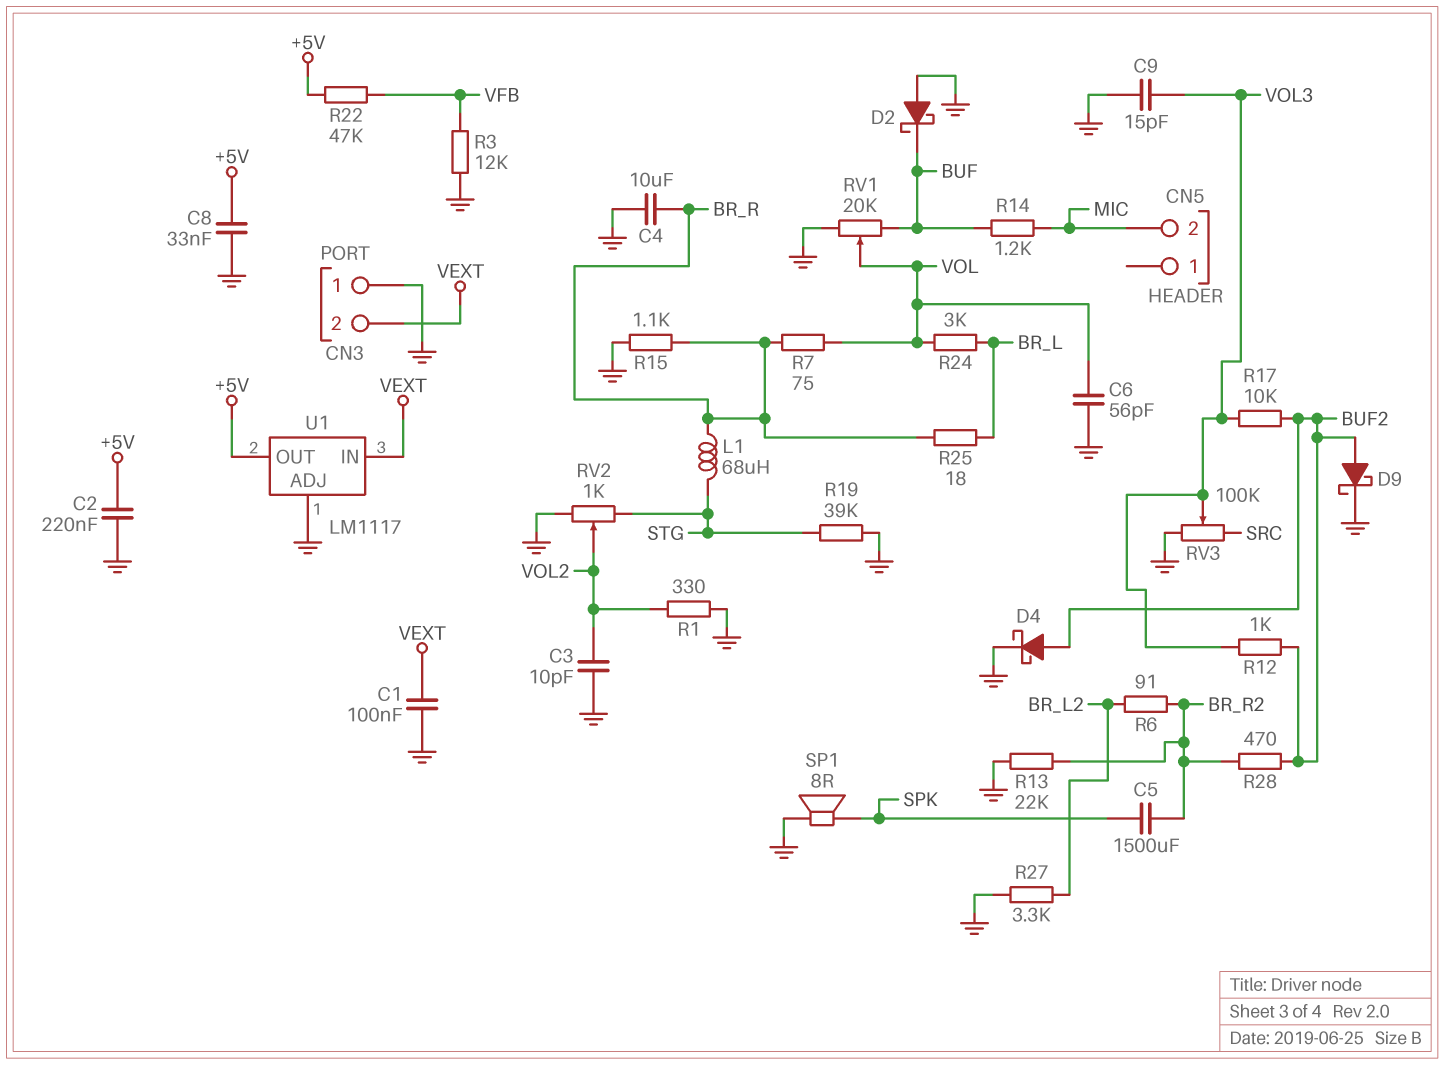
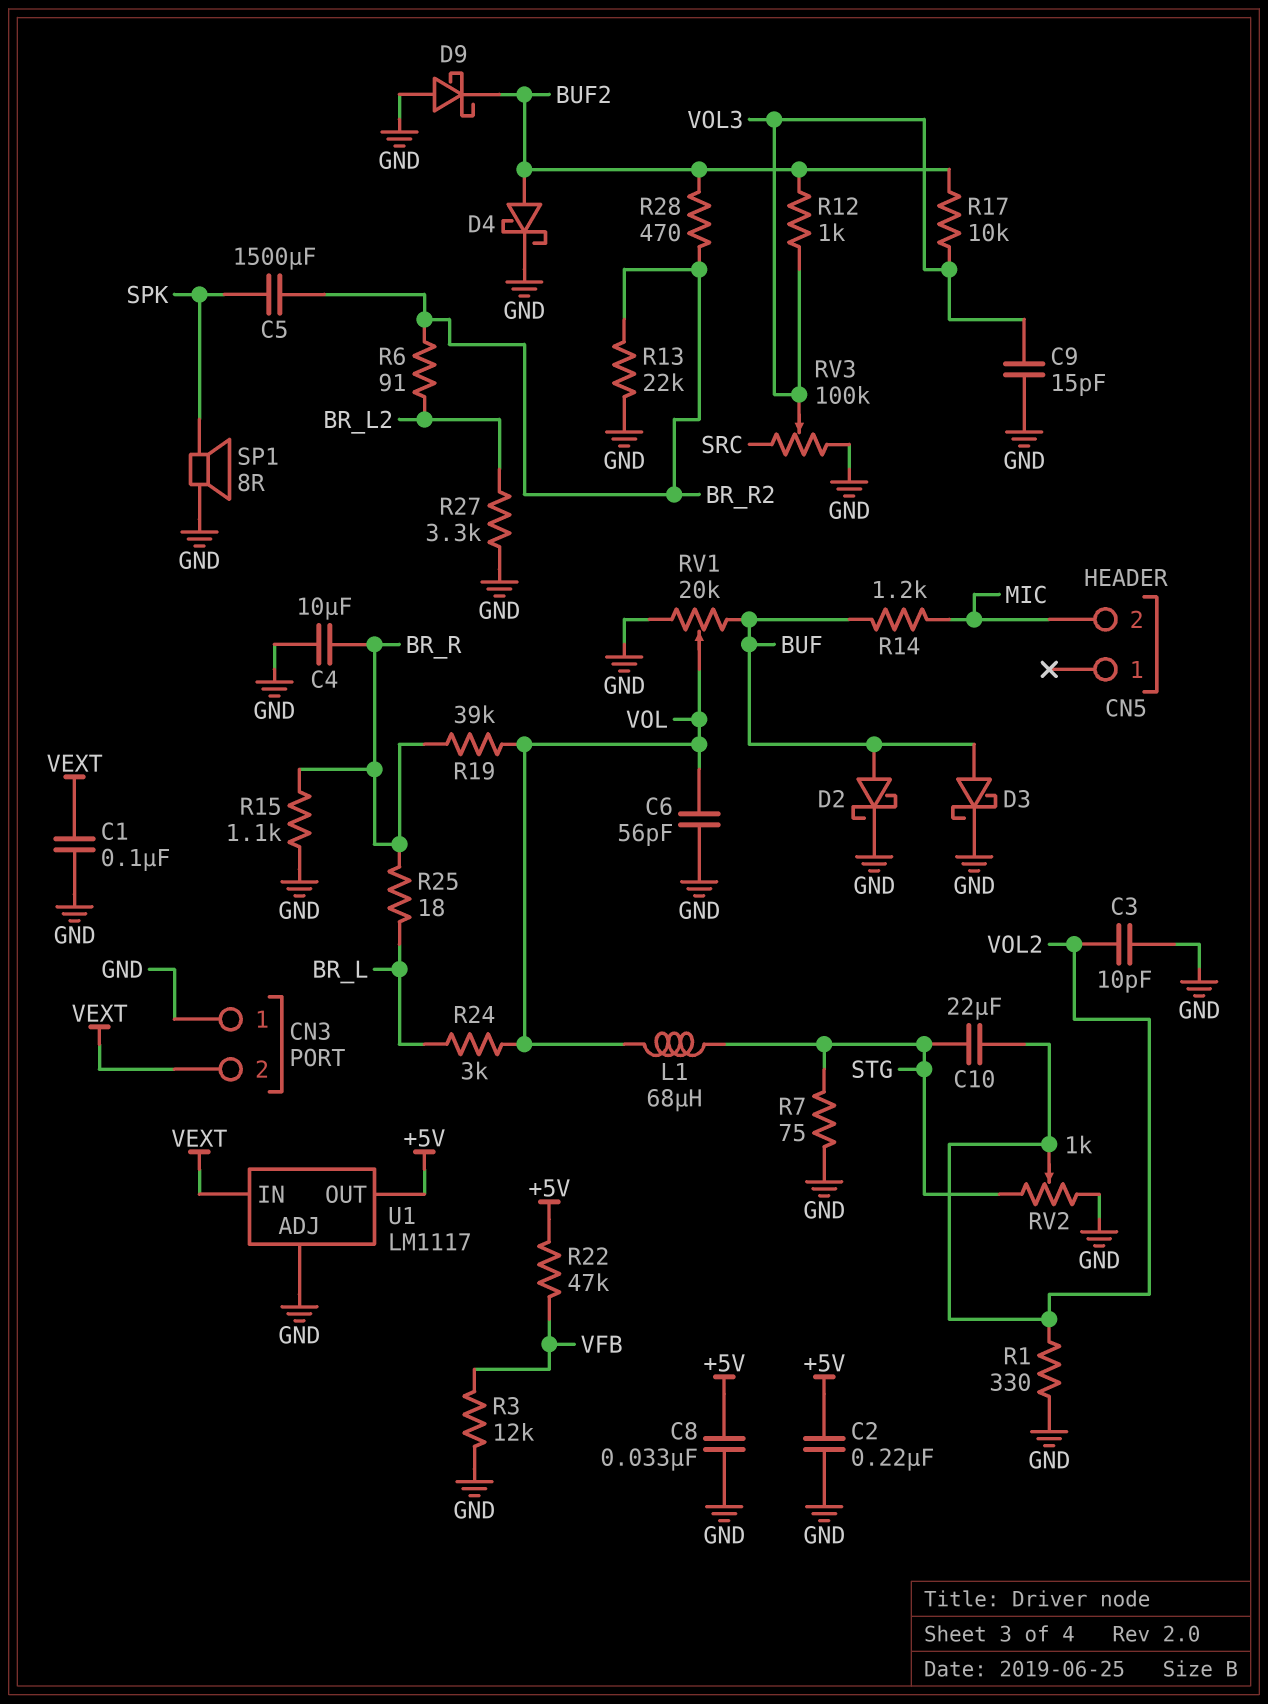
C10: none -> 22uF (STG, VOL2)
D2: schottky (A GND, K BUF) -> schottky (A BUF, K GND)
D3: none -> schottky (A BUF, K GND)
D9: schottky (A BUF2, K GND) -> schottky (A GND, K BUF2)
L1: 68uH (BR_R, STG) -> 68uH (STG, VOL)
R7: 75 (BR_R, VOL) -> 75 (GND, STG)
R19: 39k (GND, STG) -> 39k (BR_R, VOL)

